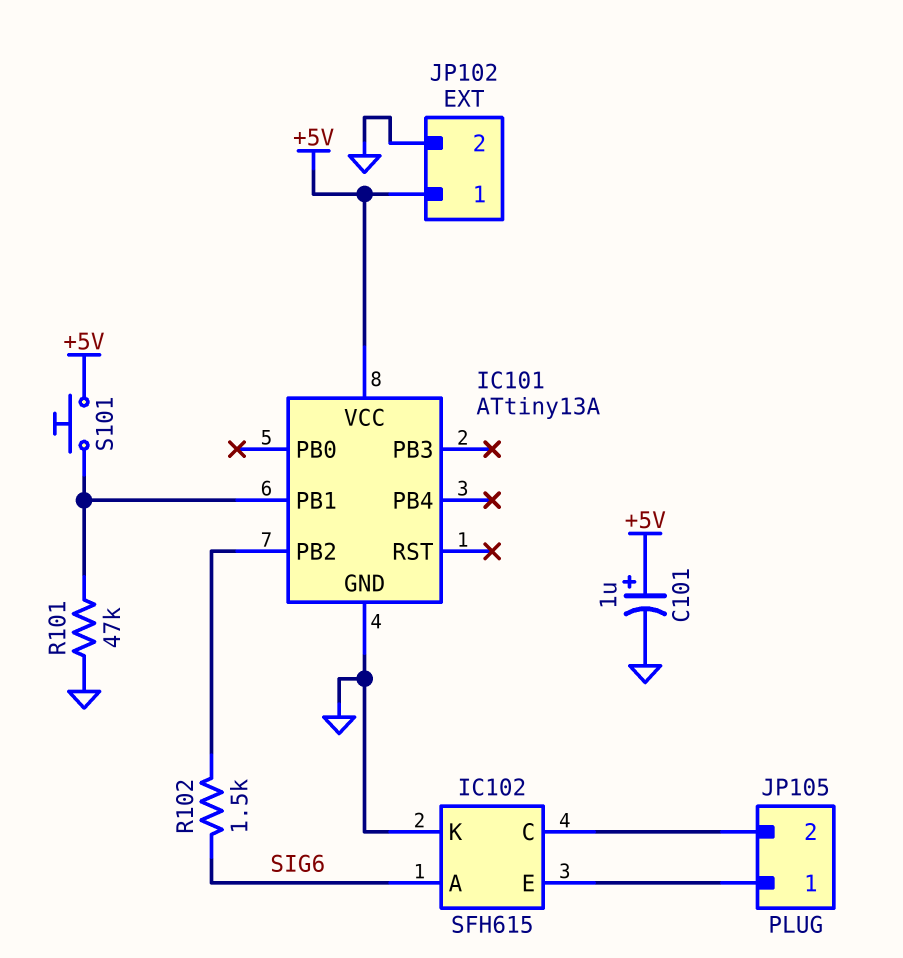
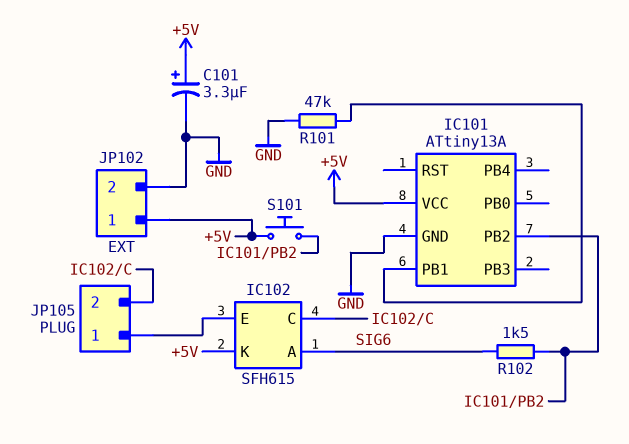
C101: 1uF (plus +5V, minus GND) -> 3.3uF (plus +5V, minus GND)
IC102 pin K: GND -> +5V
S101: button (+5V, IC101/PB1) -> button (+5V, IC101/PB2)

